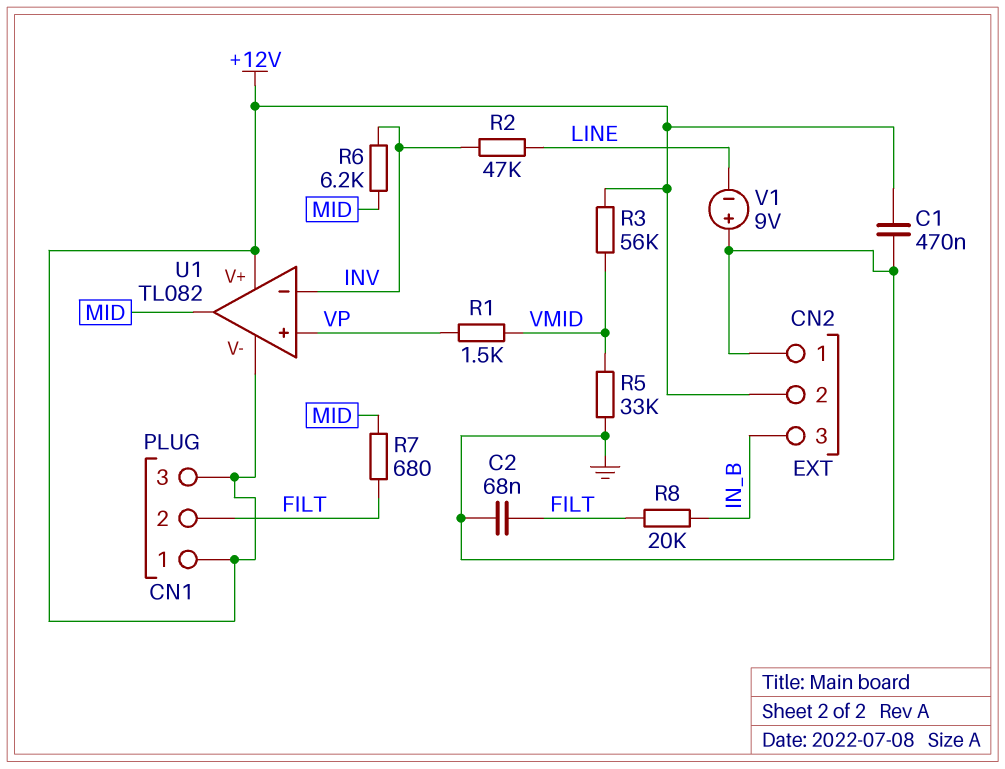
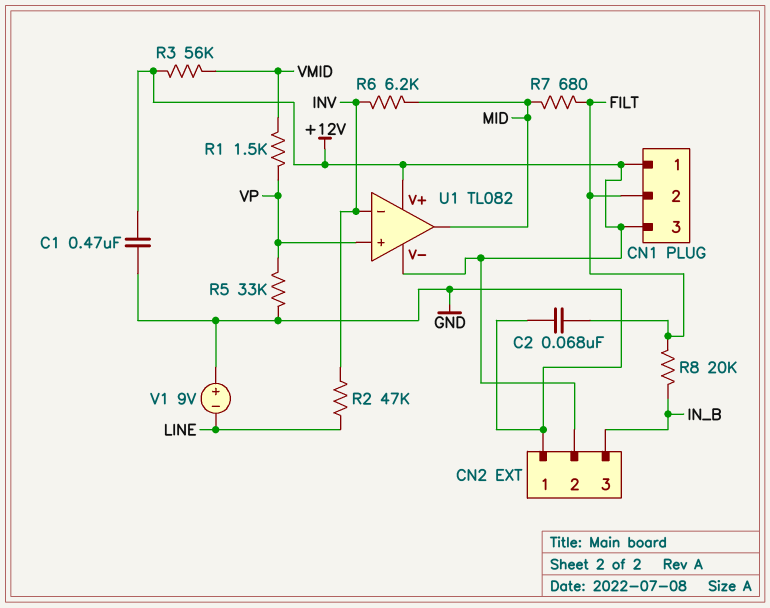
R5: 33k (GND, VMID) -> 33k (GND, VP)

